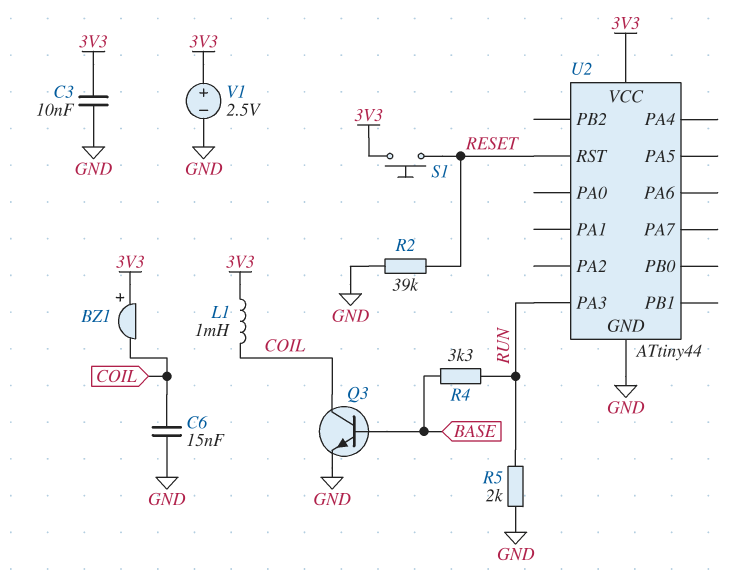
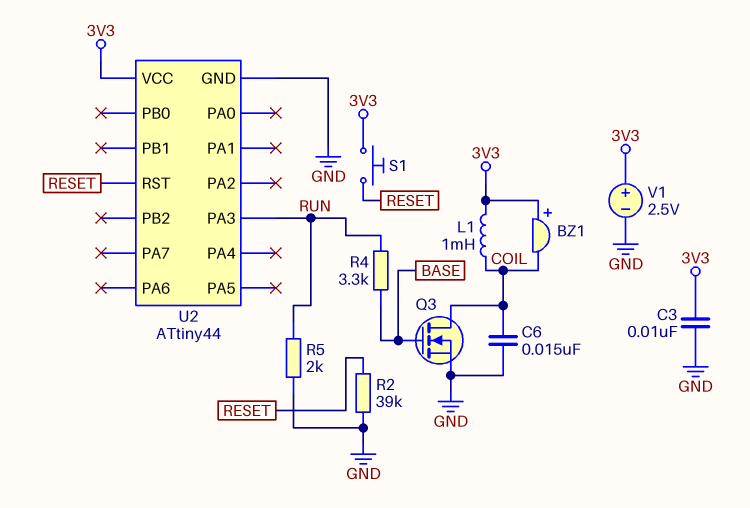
Q3: NPN (B BASE, C COIL, E GND) -> NMOS (G BASE, D COIL, S GND)

